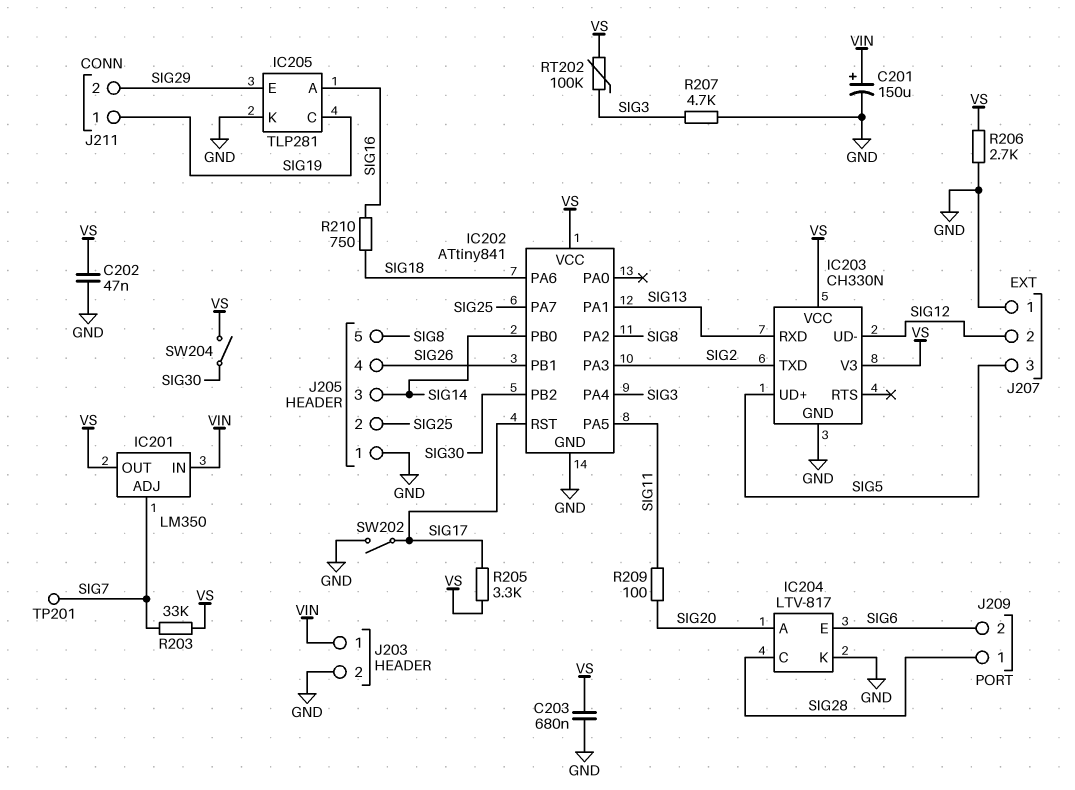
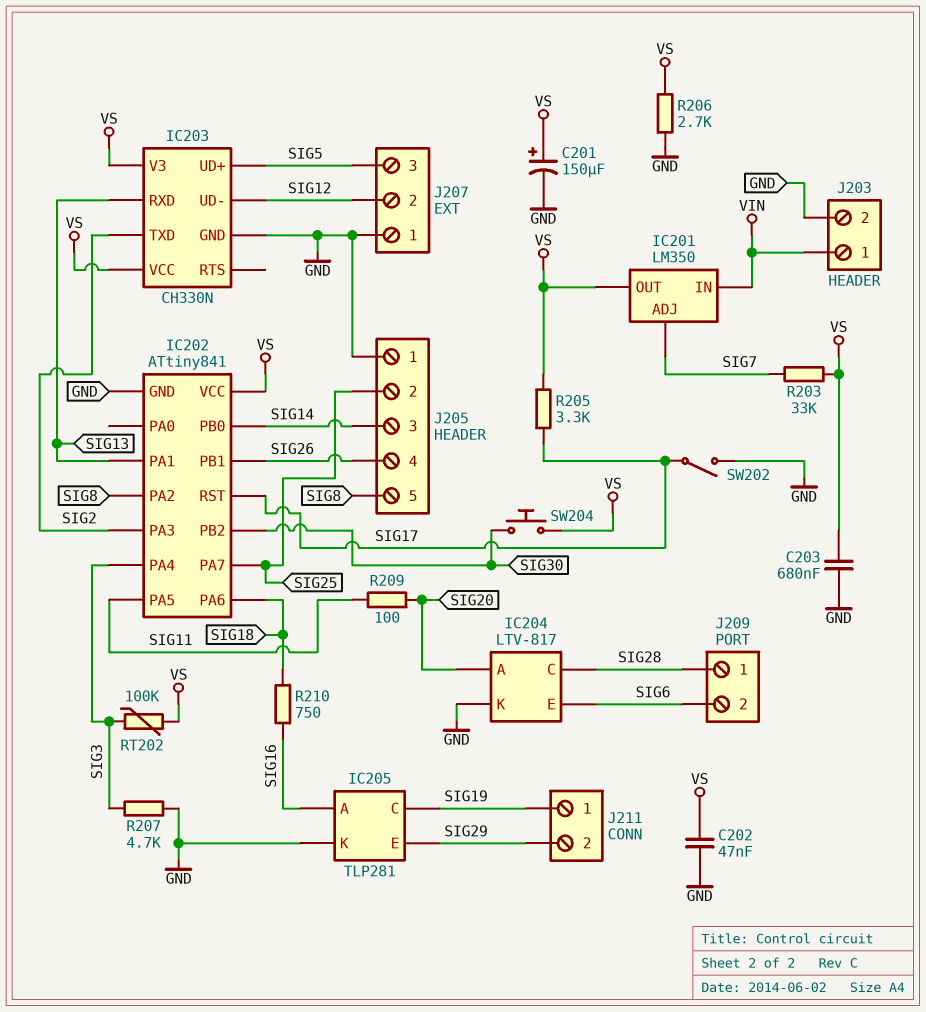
C201: 150uF (plus VIN, minus GND) -> 150uF (plus VS, minus GND)
SW204: switch (SIG30, VS) -> button (SIG30, VS)
TP201: test point (SIG7) -> none

